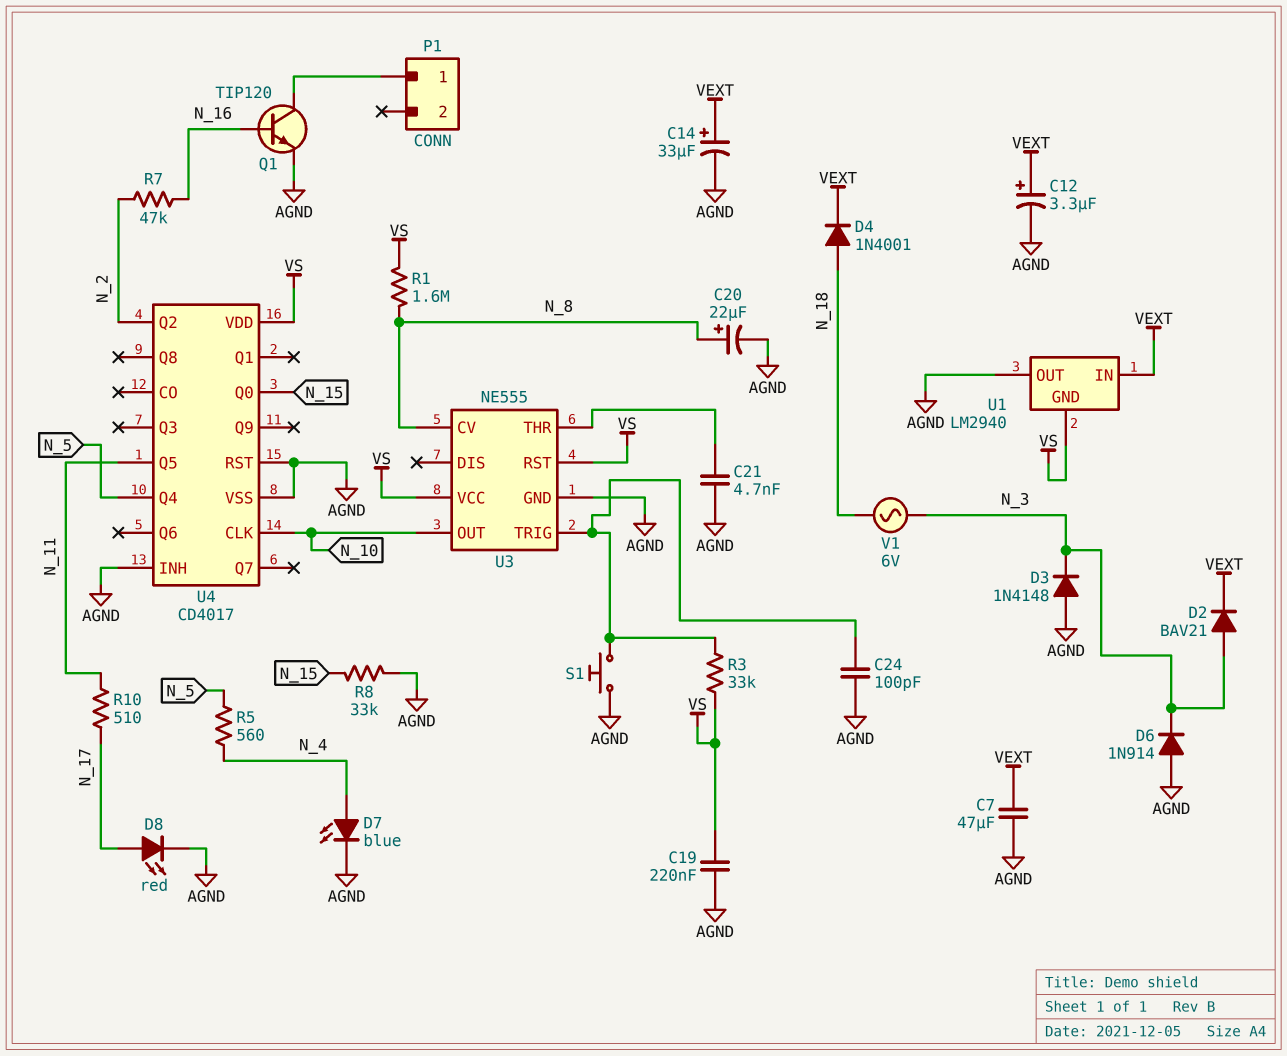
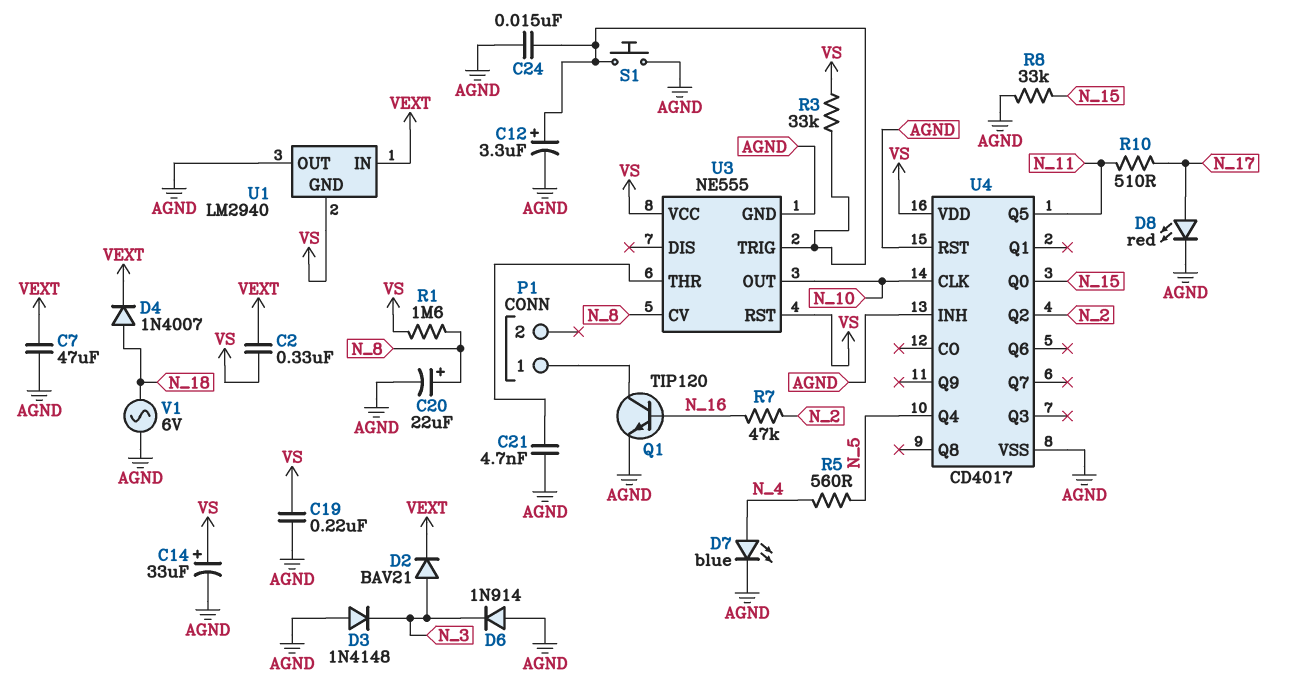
C2: none -> 330nF (VEXT, VS)
C12: 3.3uF (plus VEXT, minus AGND) -> 3.3uF (plus U3/TRIG, minus AGND)
C14: 33uF (plus VEXT, minus AGND) -> 33uF (plus VS, minus AGND)
C24: 100pF (AGND, U3/TRIG) -> 15nF (AGND, U3/TRIG)
D4: diode 1N4001 (A N_18, K VEXT) -> diode 1N4007 (A N_18, K VEXT)
V1: AC 6V (N_3, N_18) -> AC 6V (AGND, N_18)

